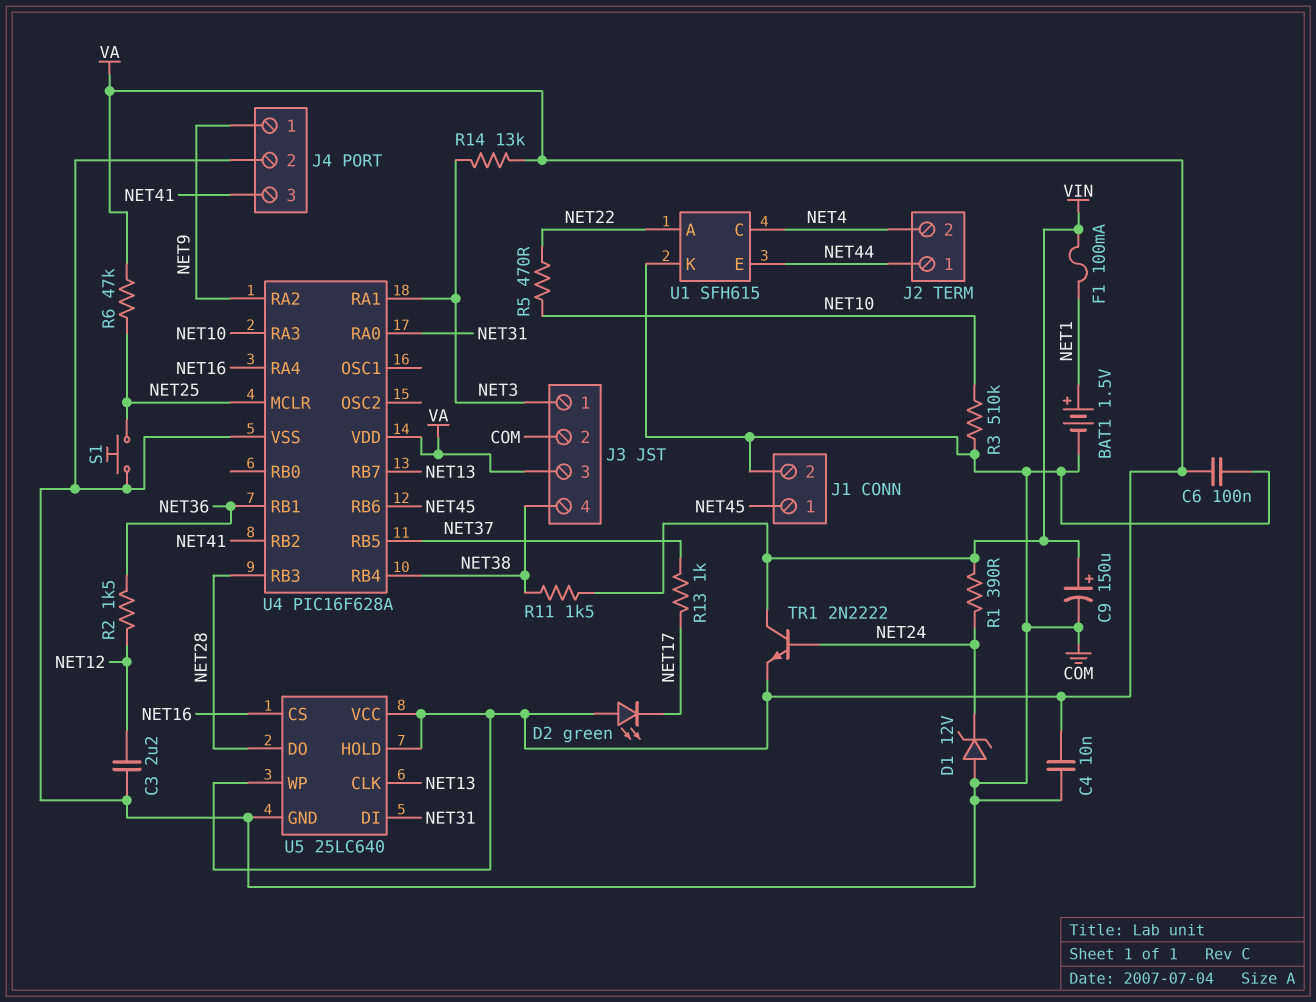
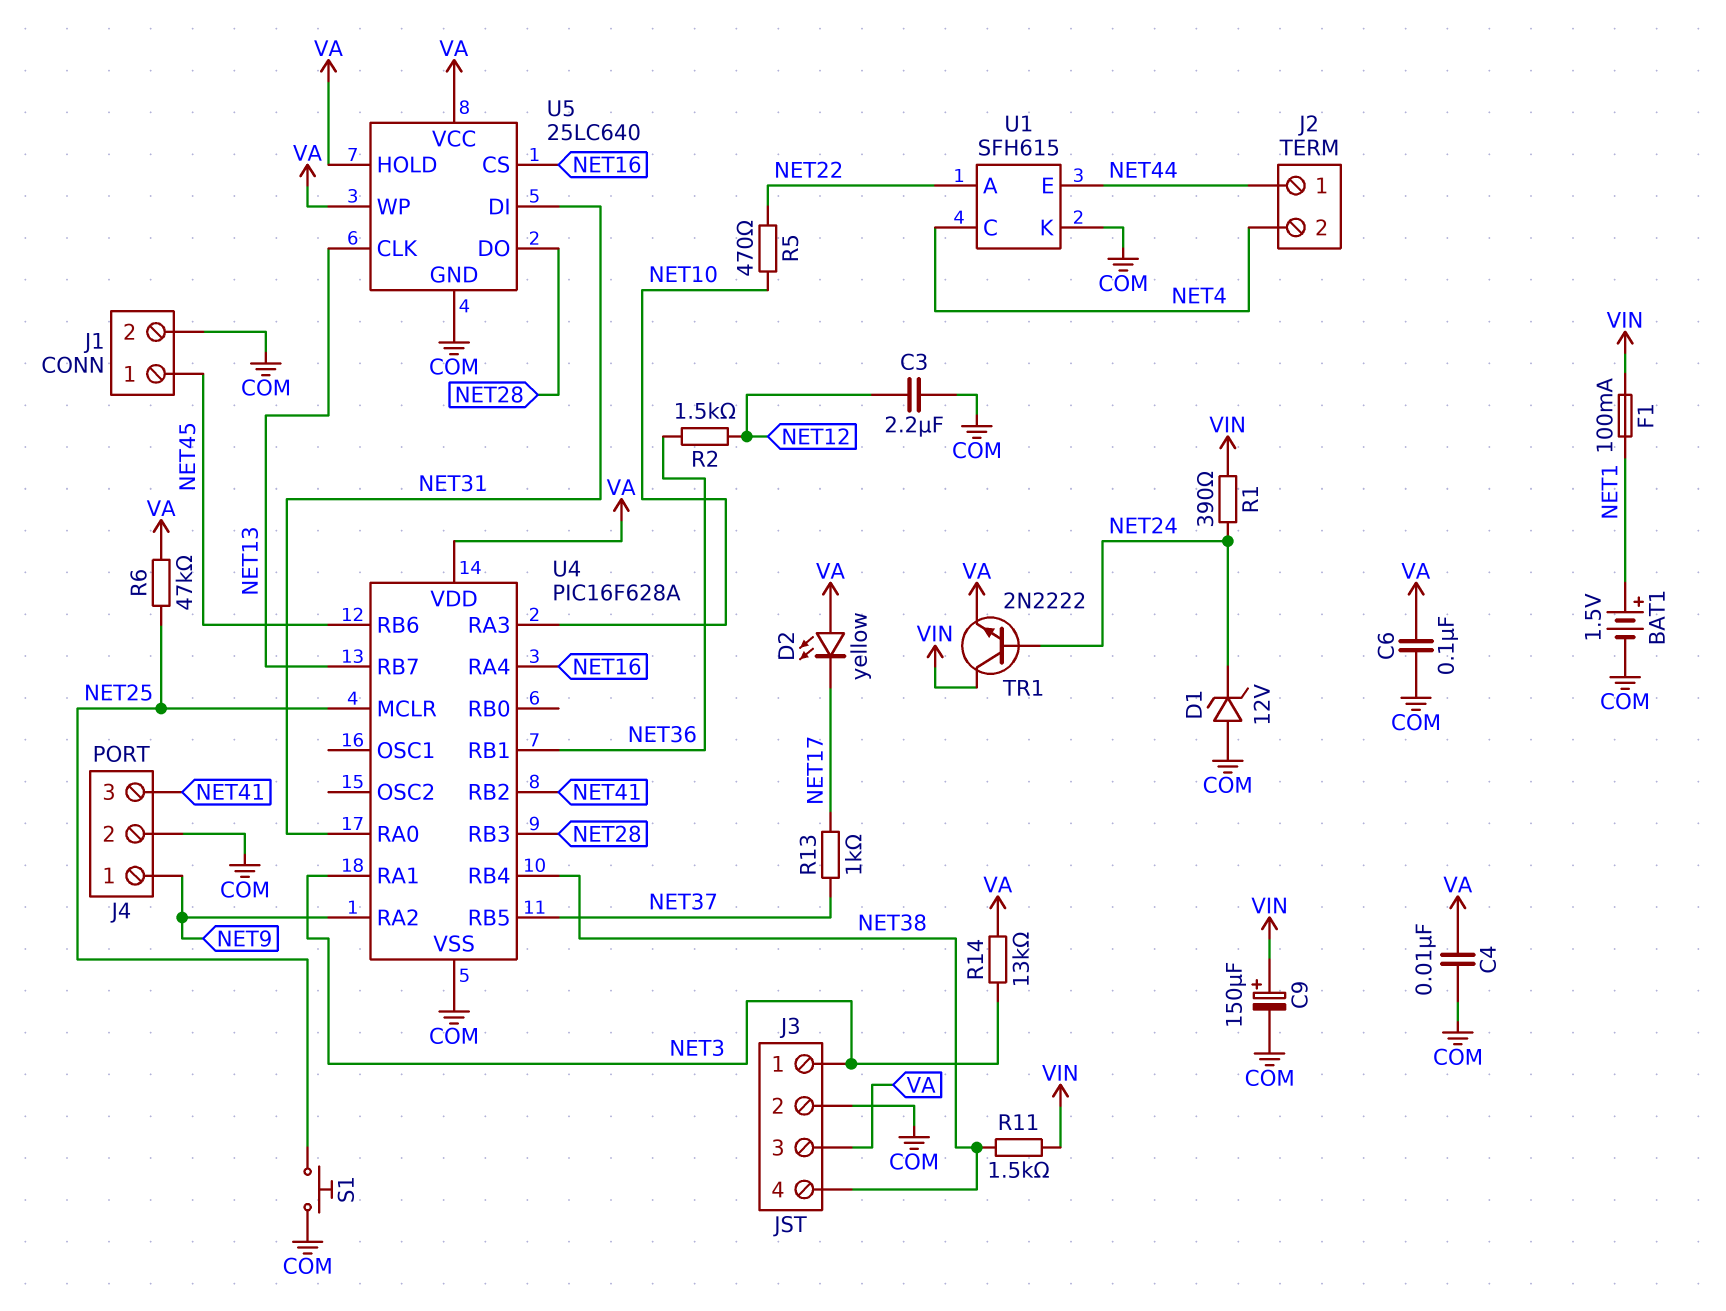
D2: LED green (A VA, K NET17) -> LED yellow (A VA, K NET17)
R3: 510k (COM, NET10) -> none

